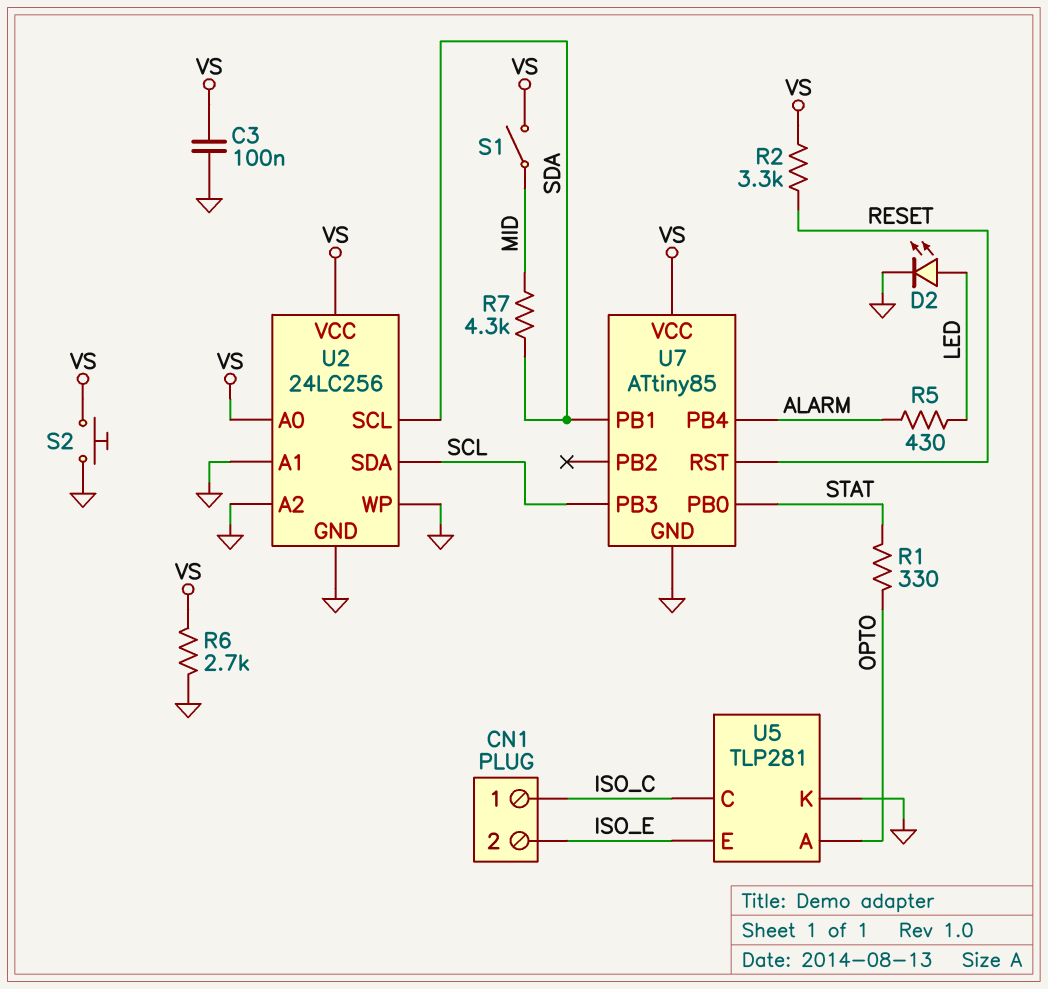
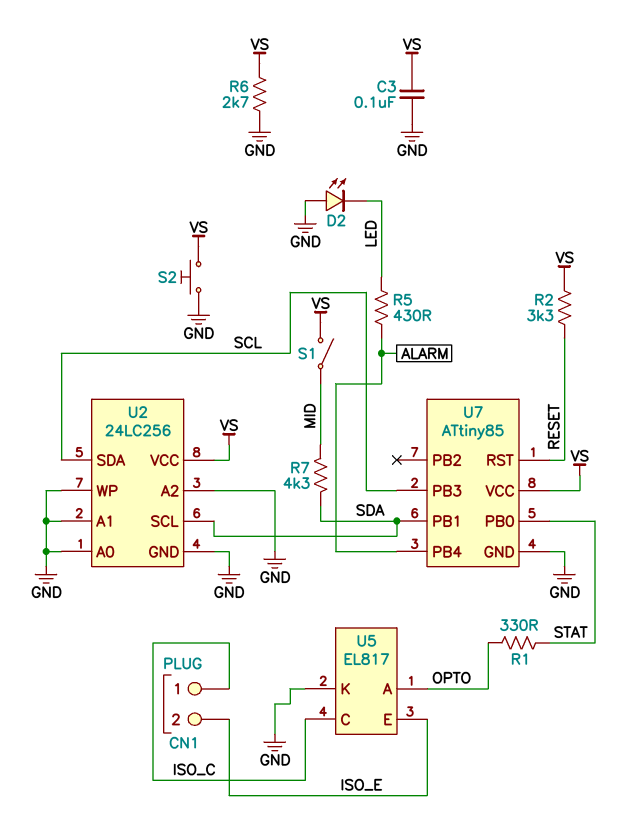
D2: LED (A LED, K GND) -> LED (A GND, K LED)
U2 pin A0: VS -> GND
U5: TLP281 -> EL817

